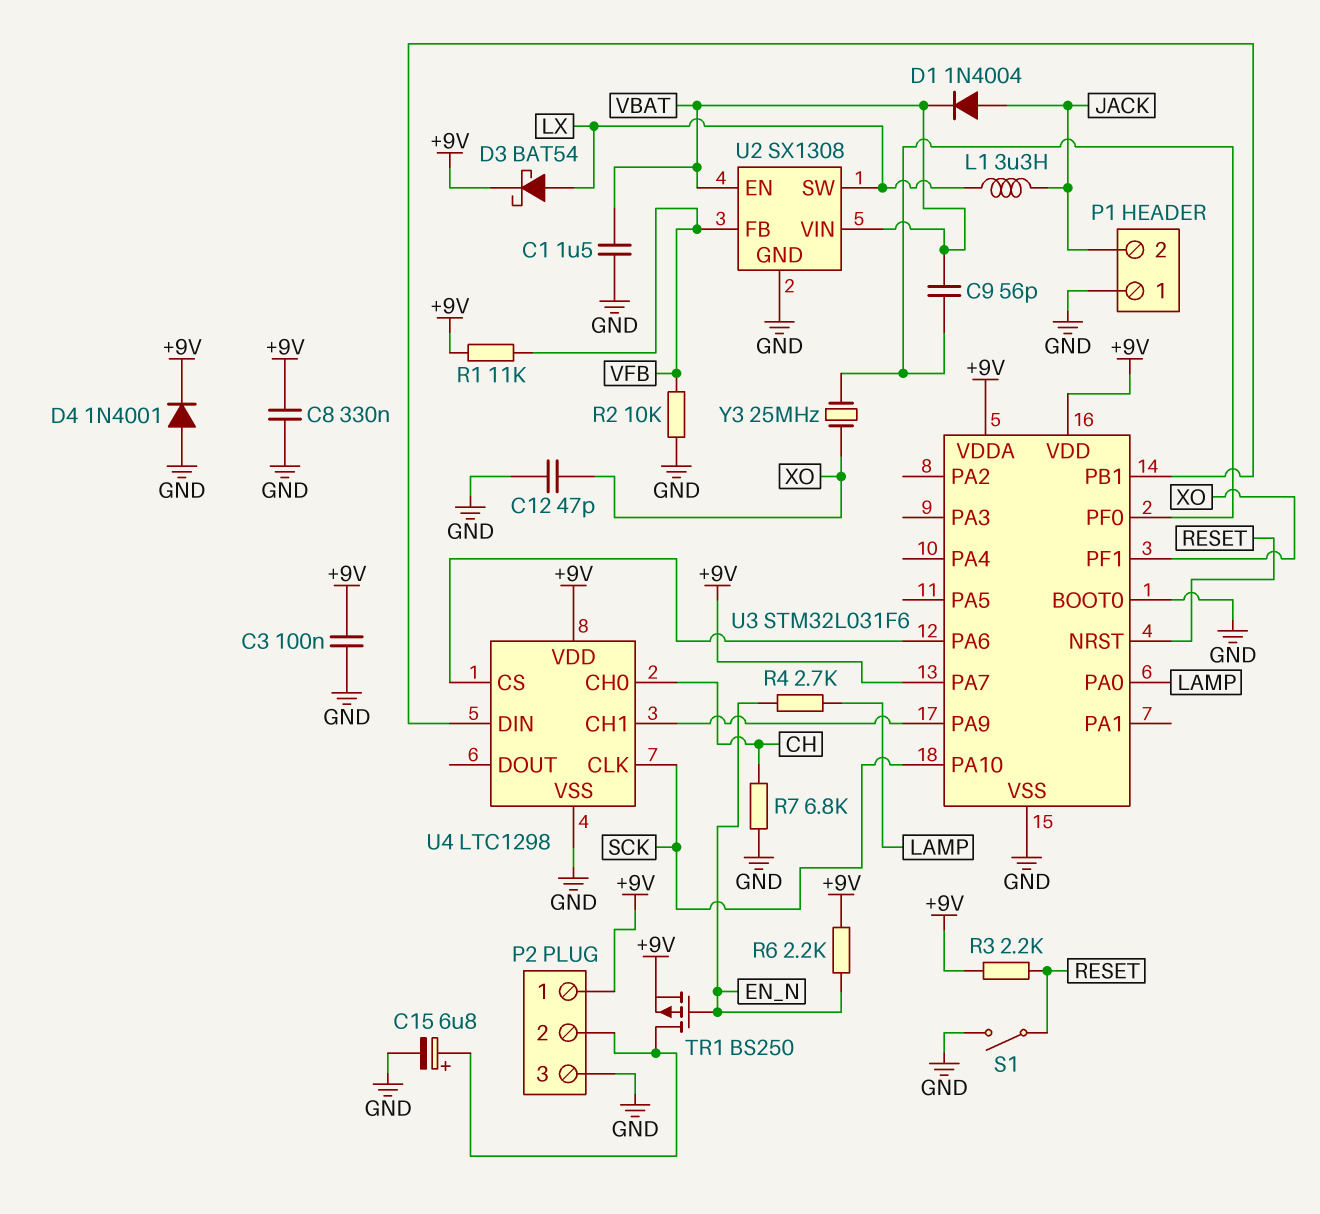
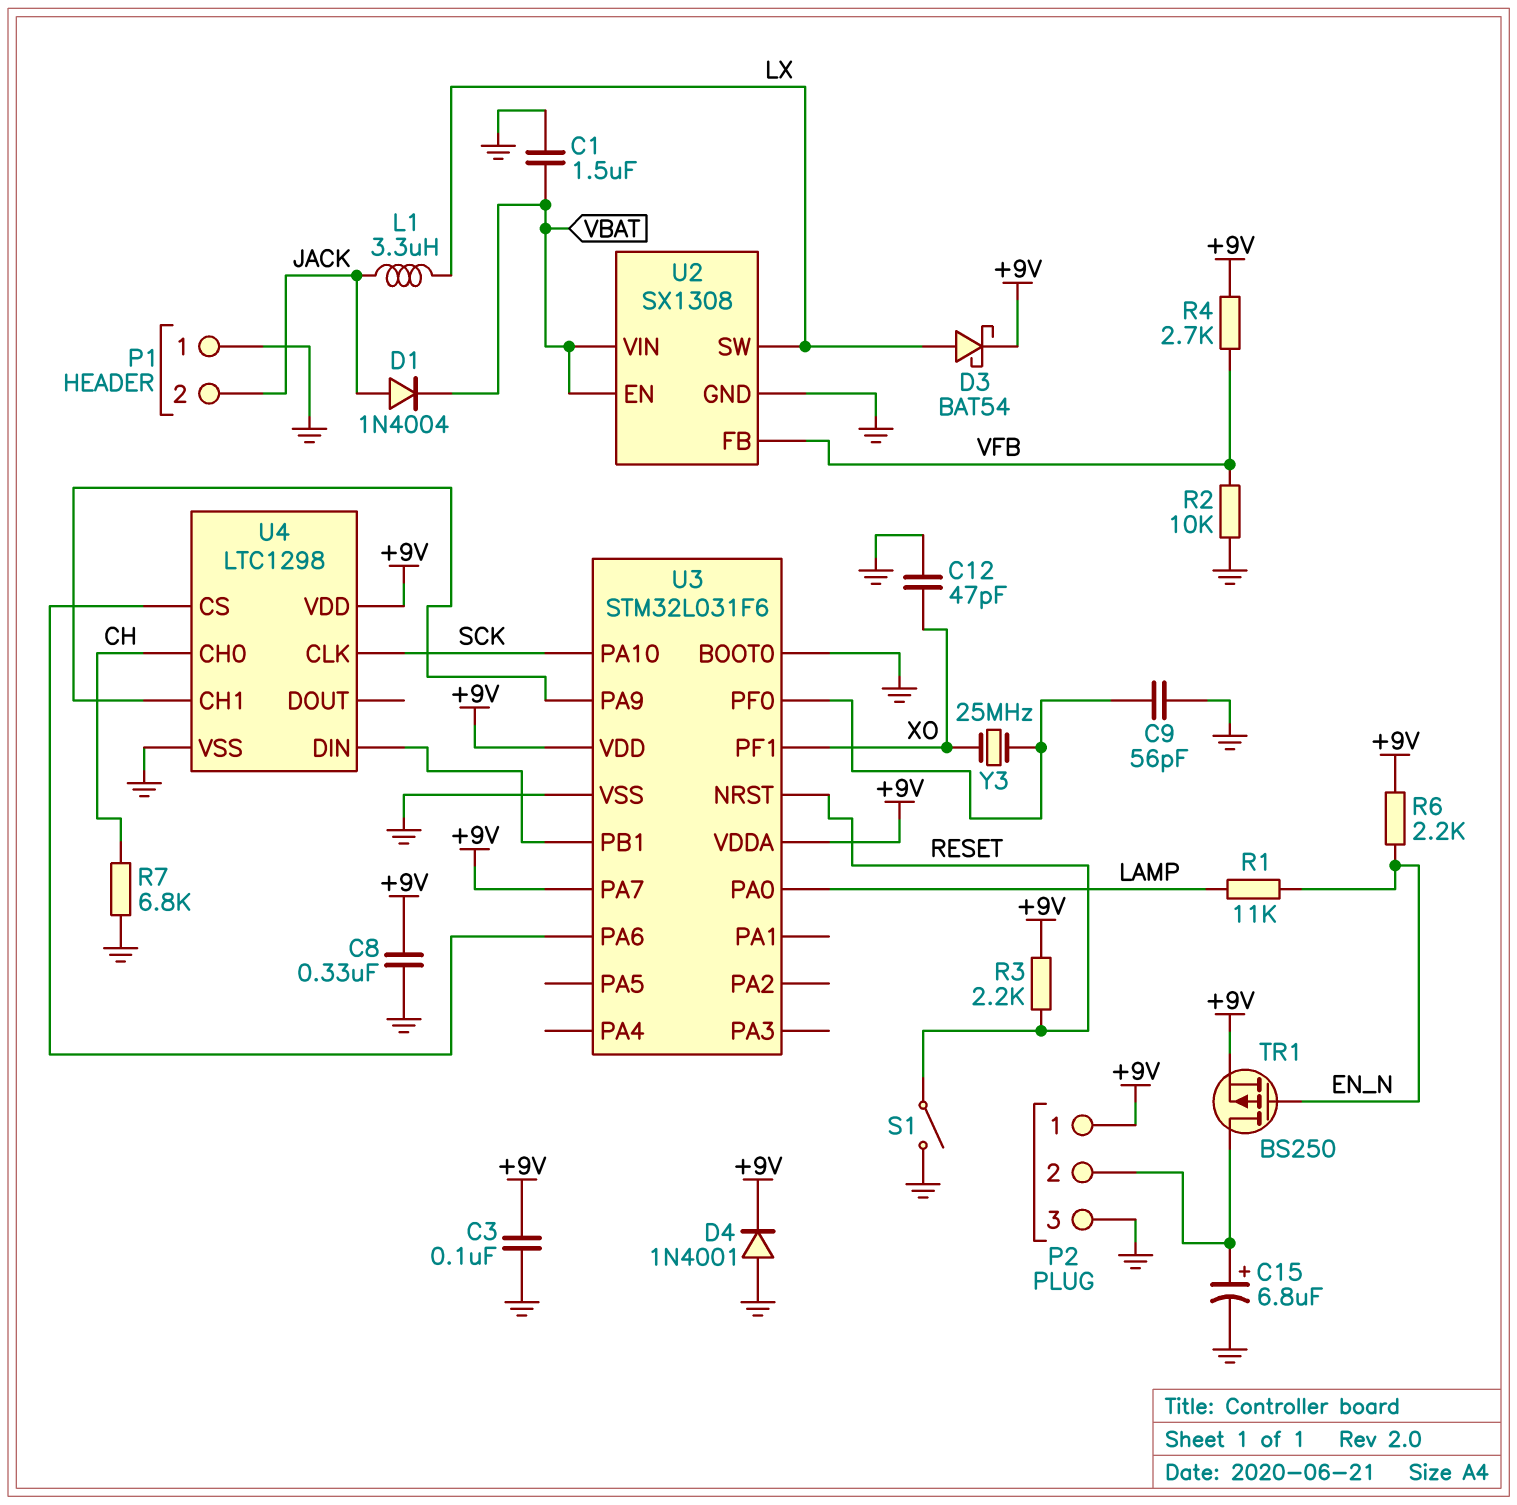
C9: 56pF (U3/PF0, VBAT) -> 56pF (GND, U3/PF0)
R1: 11k (+9V, VFB) -> 11k (EN_N, LAMP)
R4: 2.7k (EN_N, LAMP) -> 2.7k (+9V, VFB)

